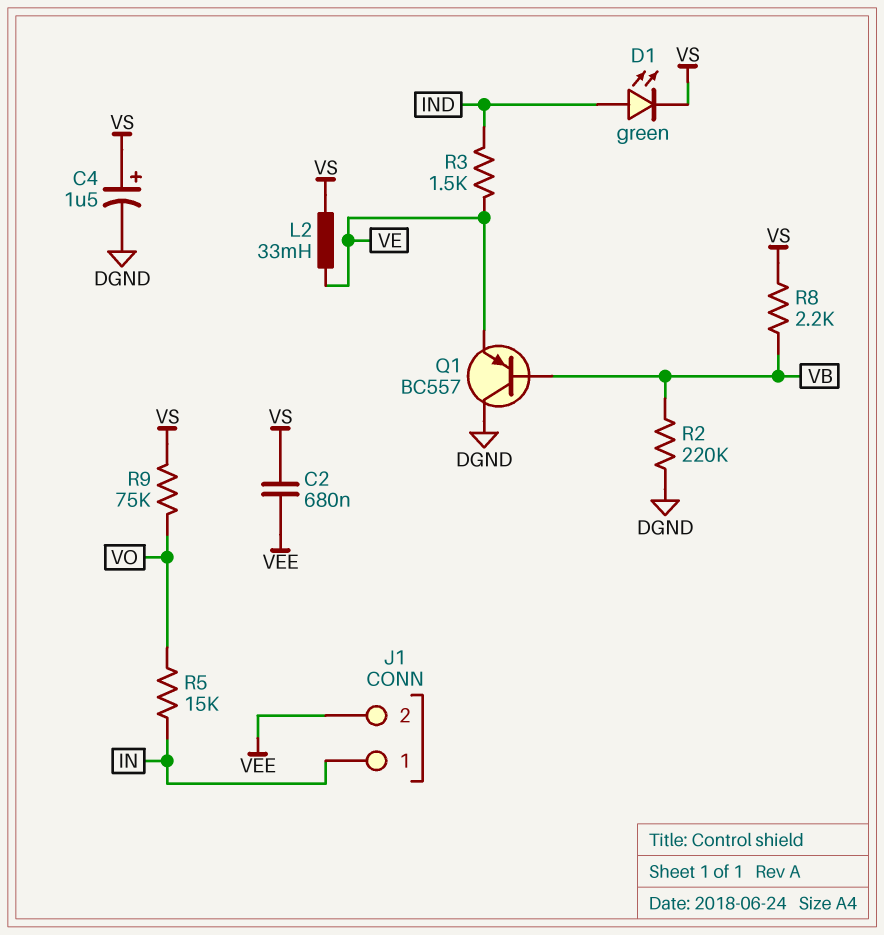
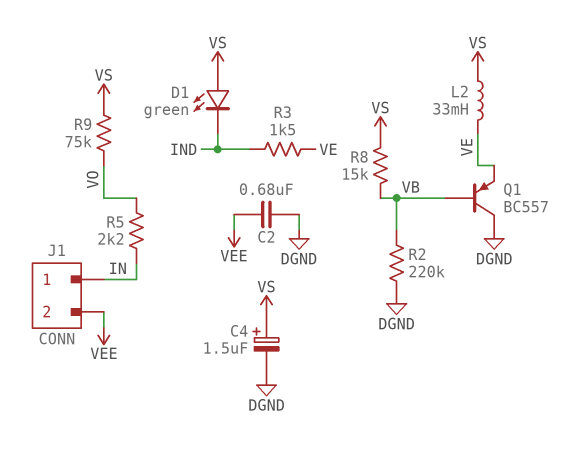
C2: 680nF (VEE, VS) -> 680nF (DGND, VEE)
D1: LED green (A IND, K VS) -> LED green (A VS, K IND)
R5: 15k (IN, VO) -> 2.2k (IN, VO)
R8: 2.2k (VB, VS) -> 15k (VB, VS)

